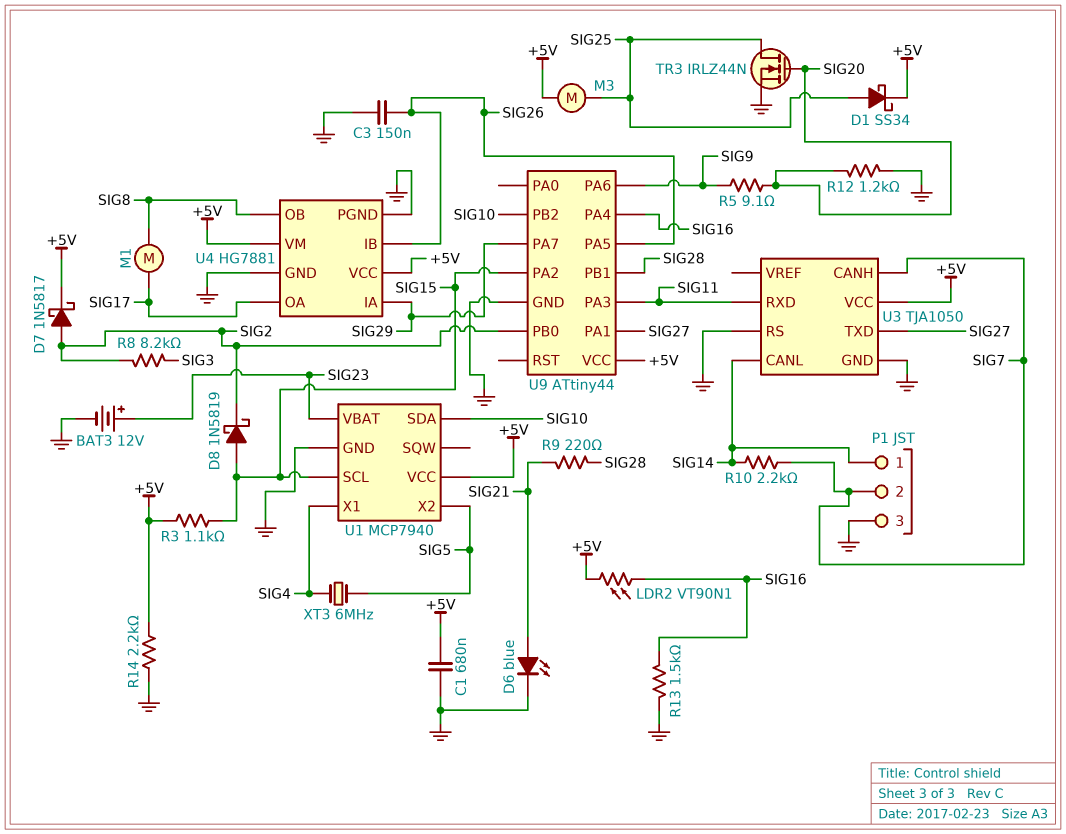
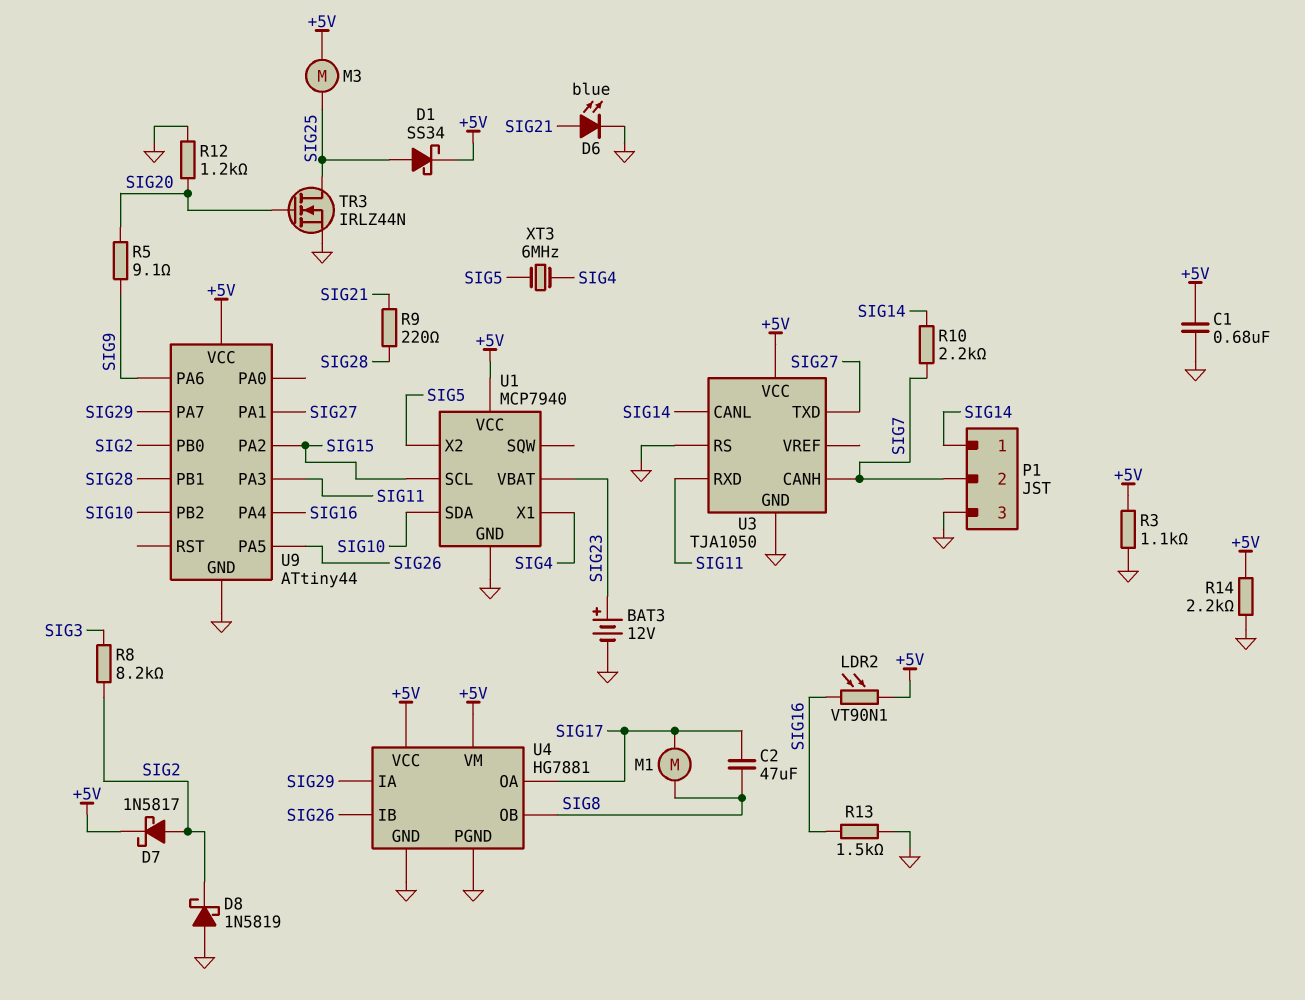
C2: none -> 47uF (SIG8, SIG17)
C3: 150nF (GND, SIG26) -> none
D8: schottky 1N5819 (A SIG15, K SIG2) -> schottky 1N5819 (A GND, K SIG2)
R3: 1.1k (+5V, SIG15) -> 1.1k (+5V, GND)

